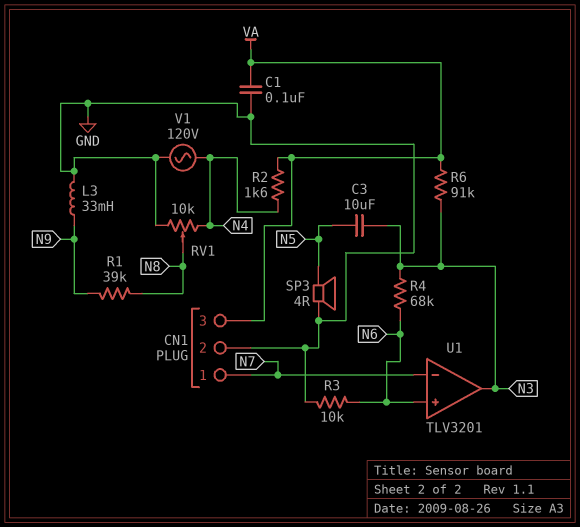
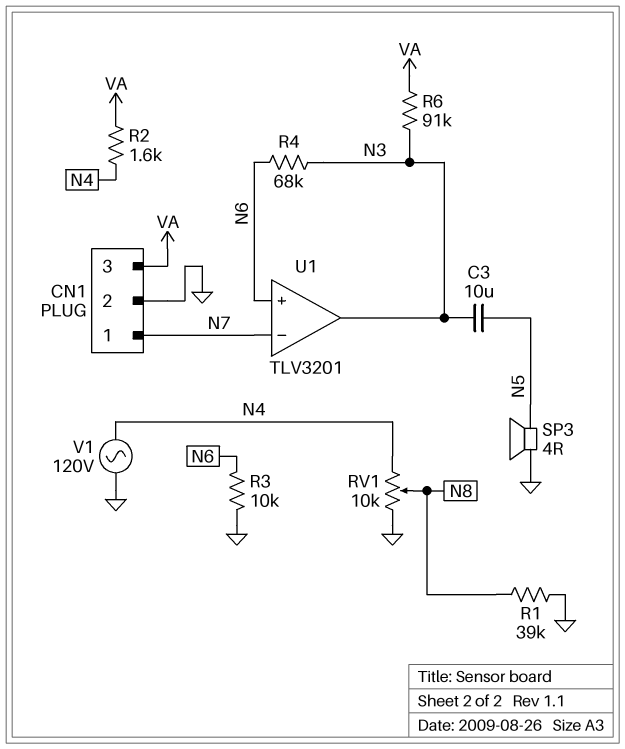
C1: 100nF (GND, VA) -> none
L3: 33mH (GND, N9) -> none
R1: 39k (N8, N9) -> 39k (GND, N8)

